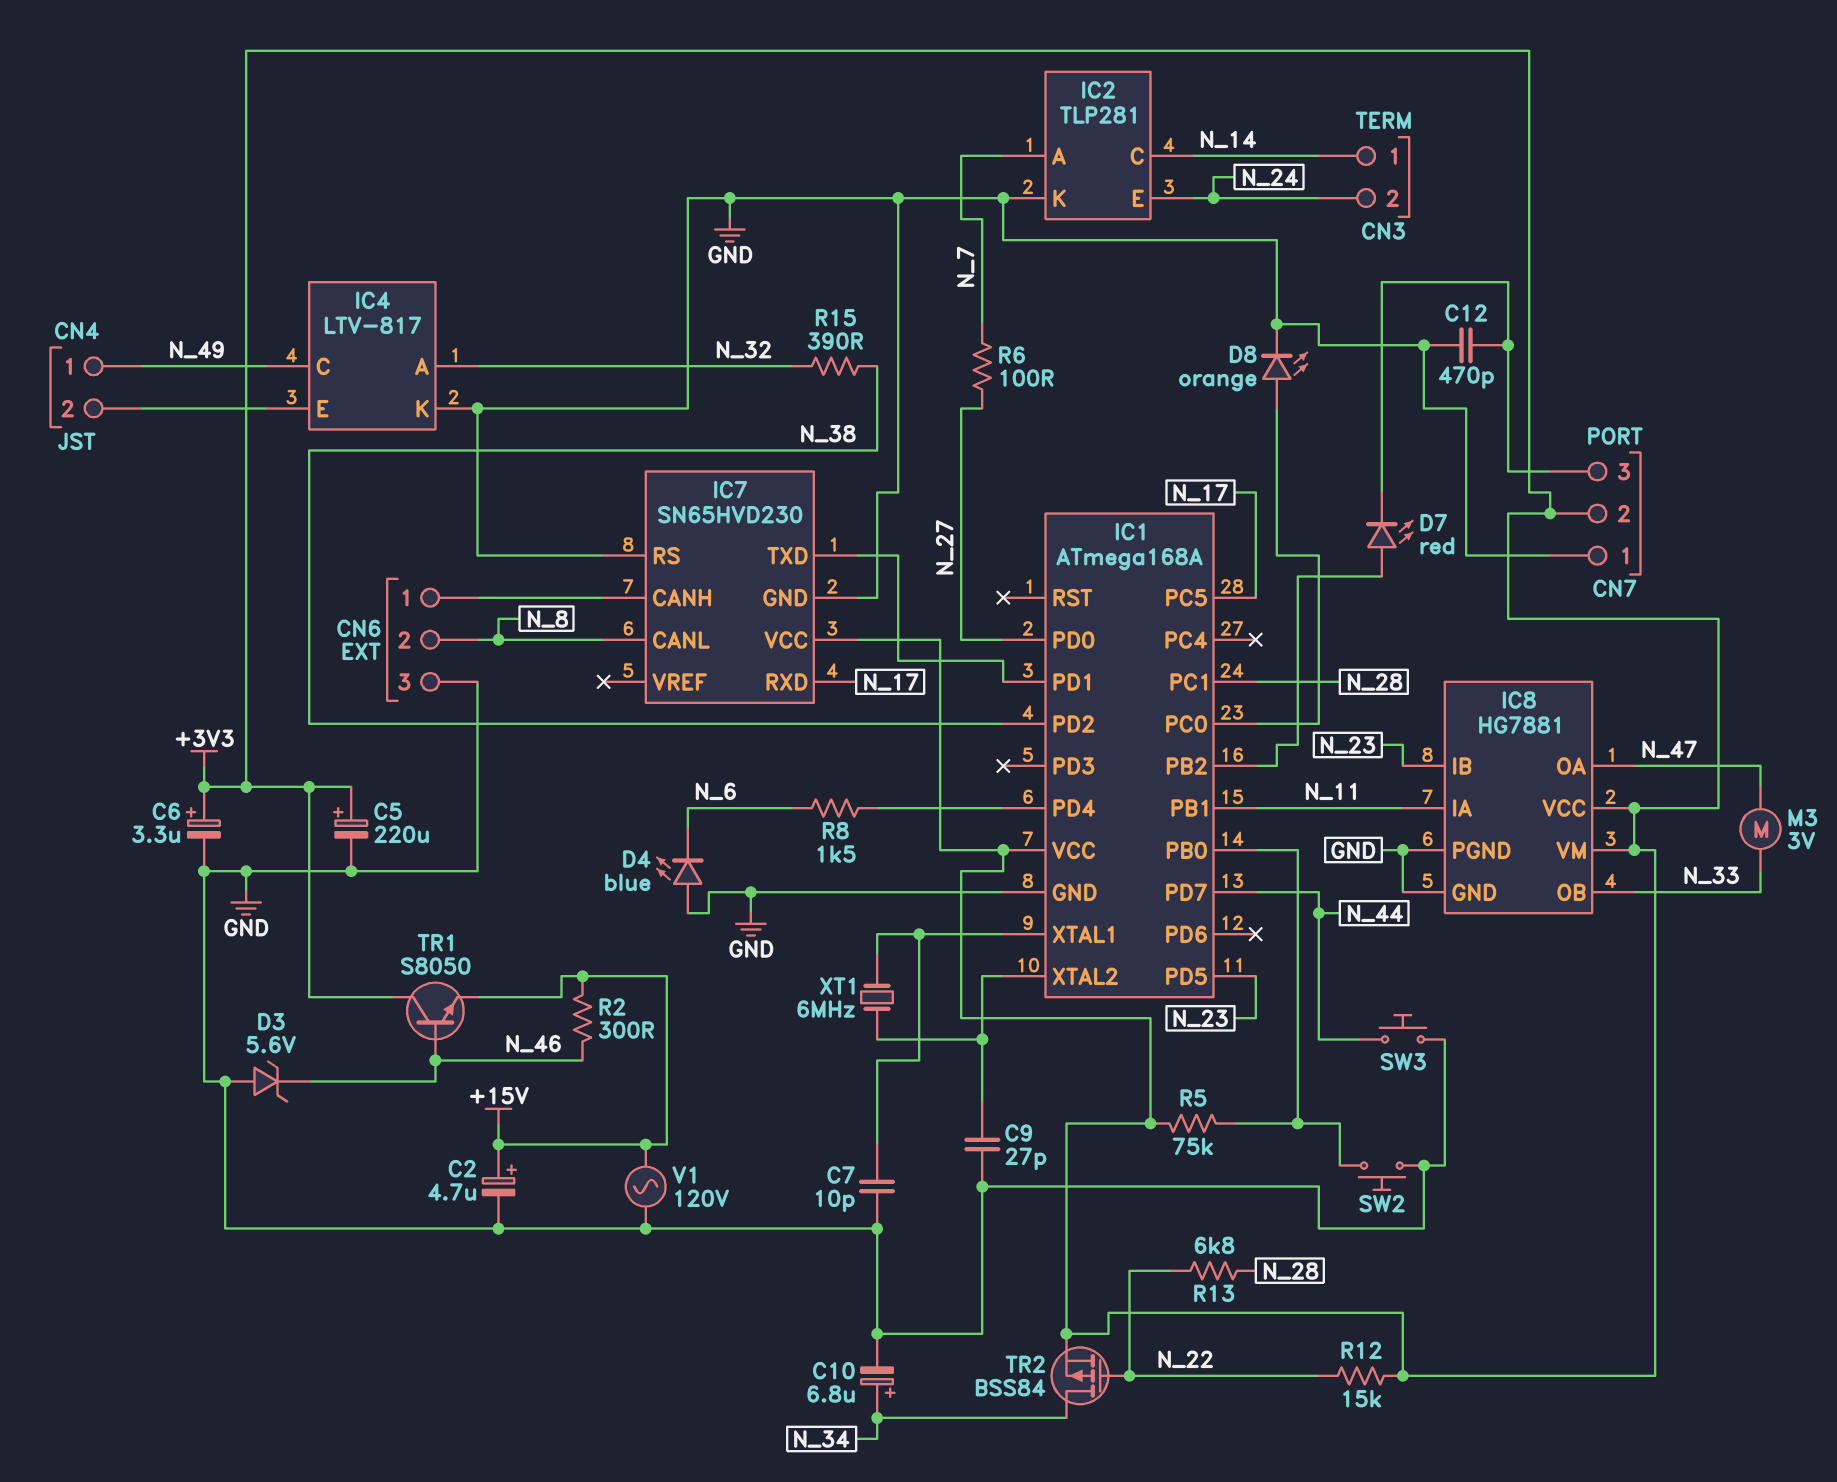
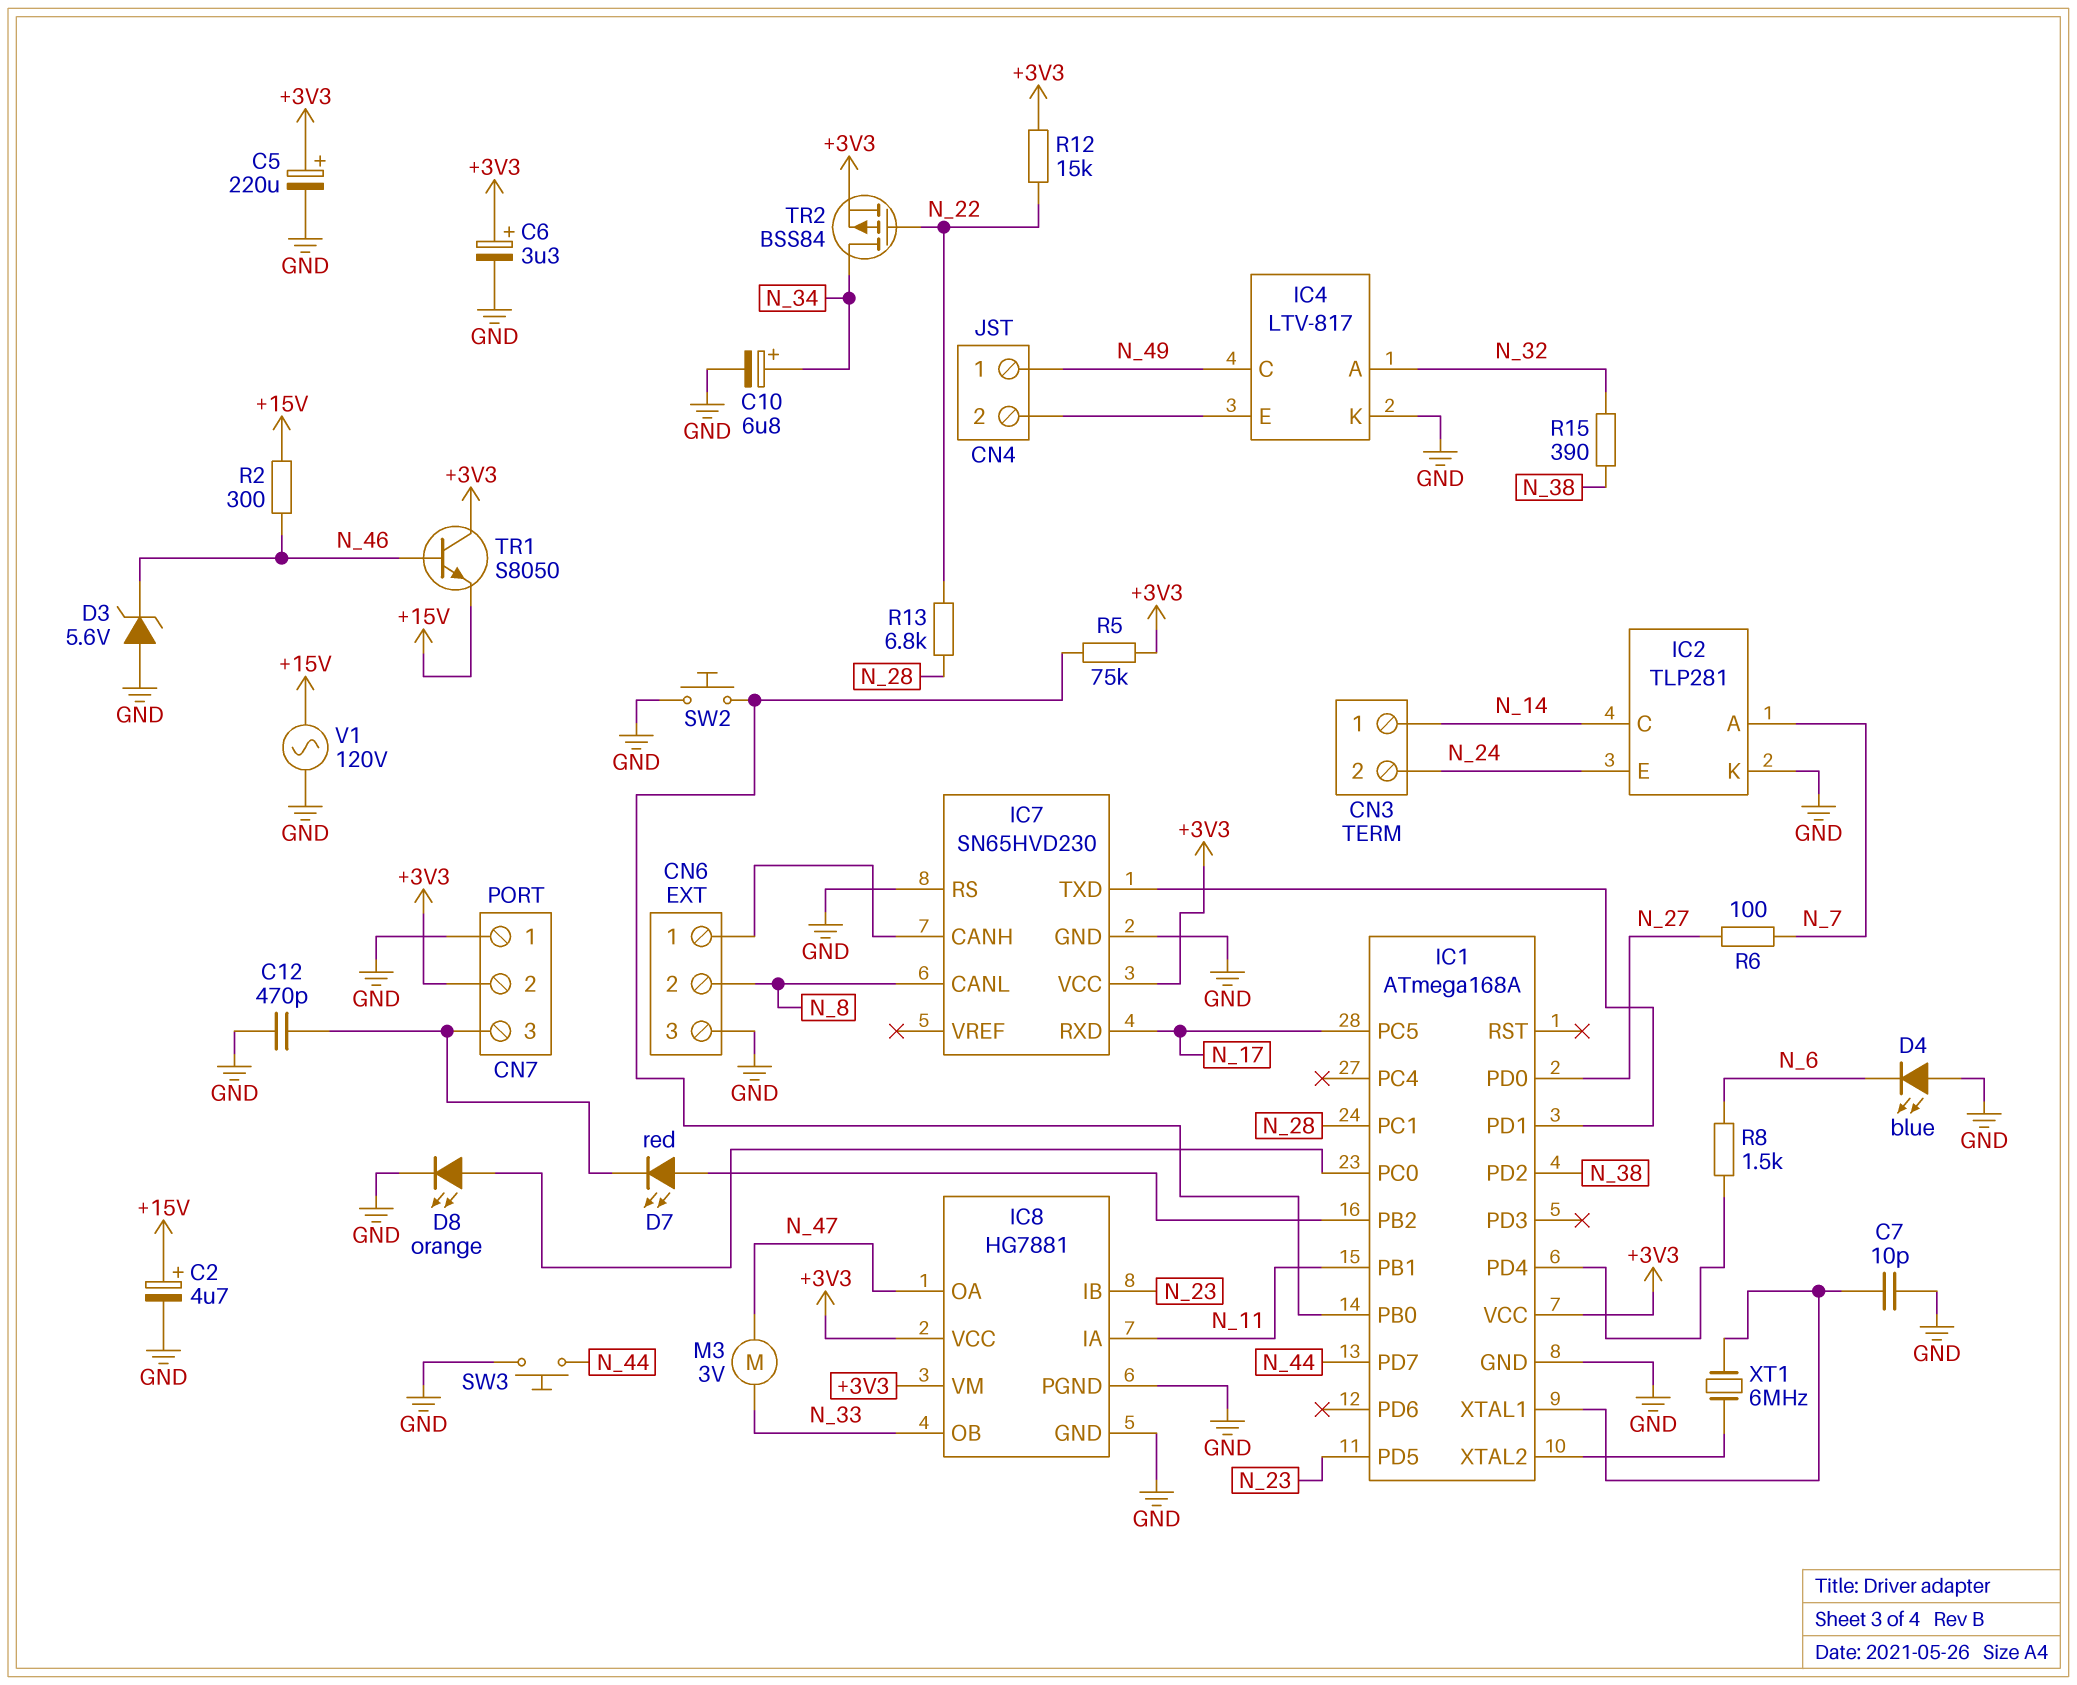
C9: 27pF (GND, IC1/XTAL2) -> none

